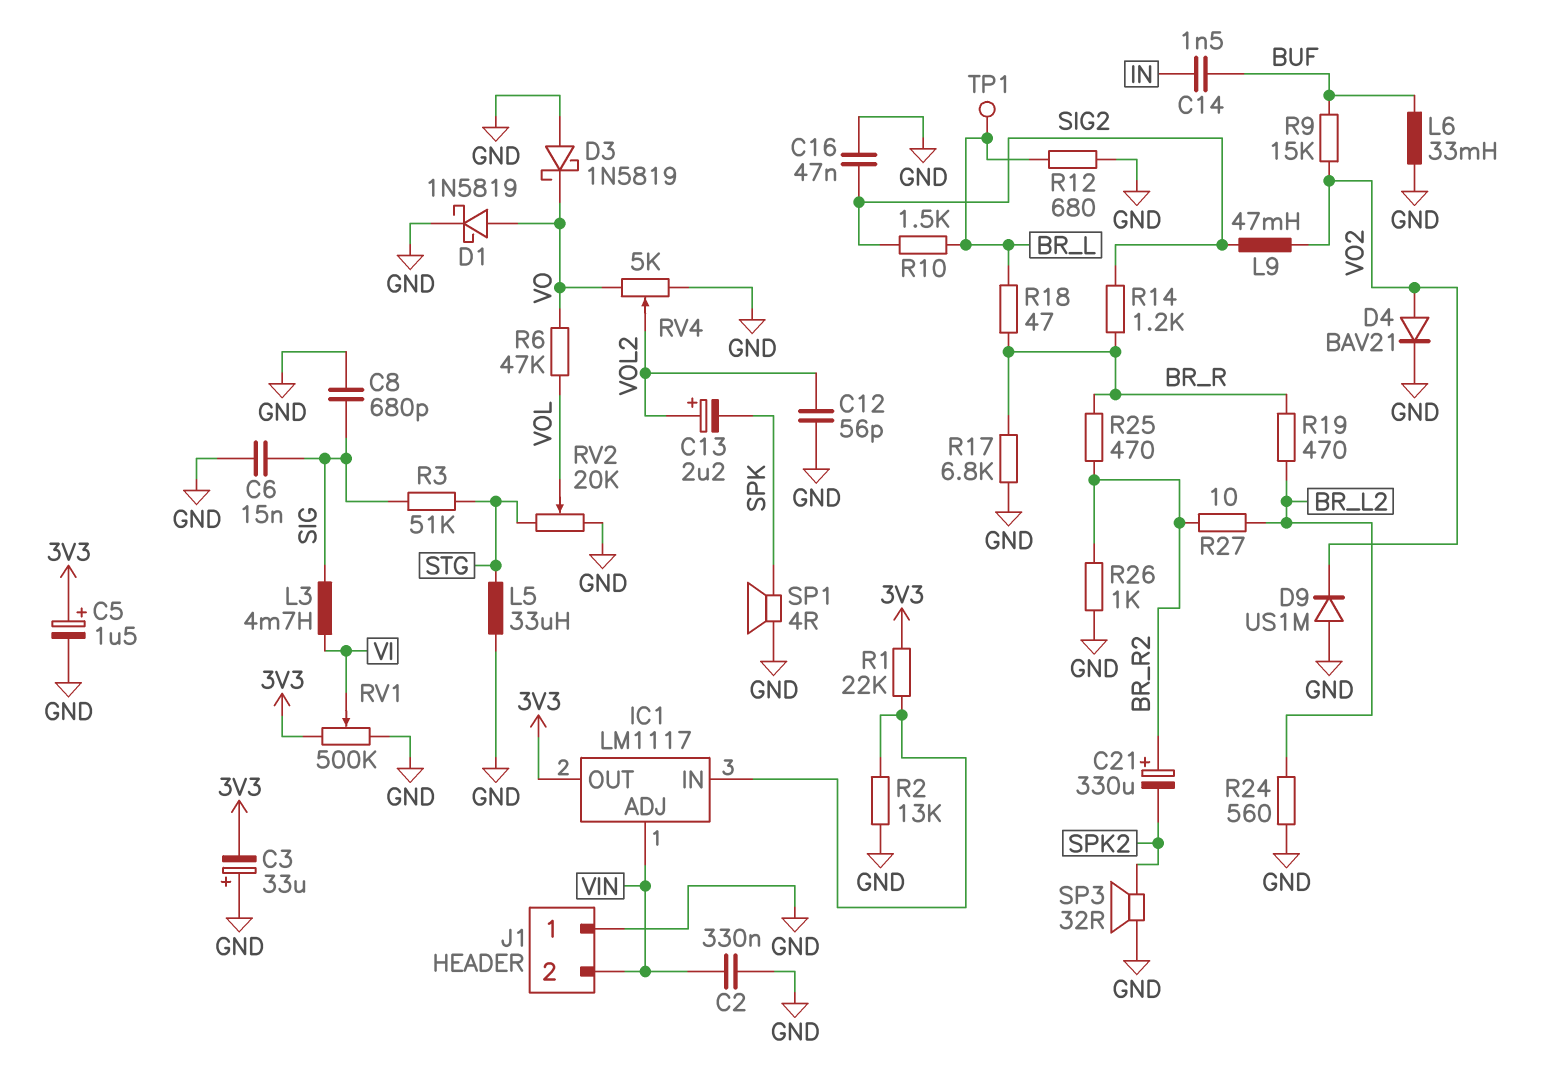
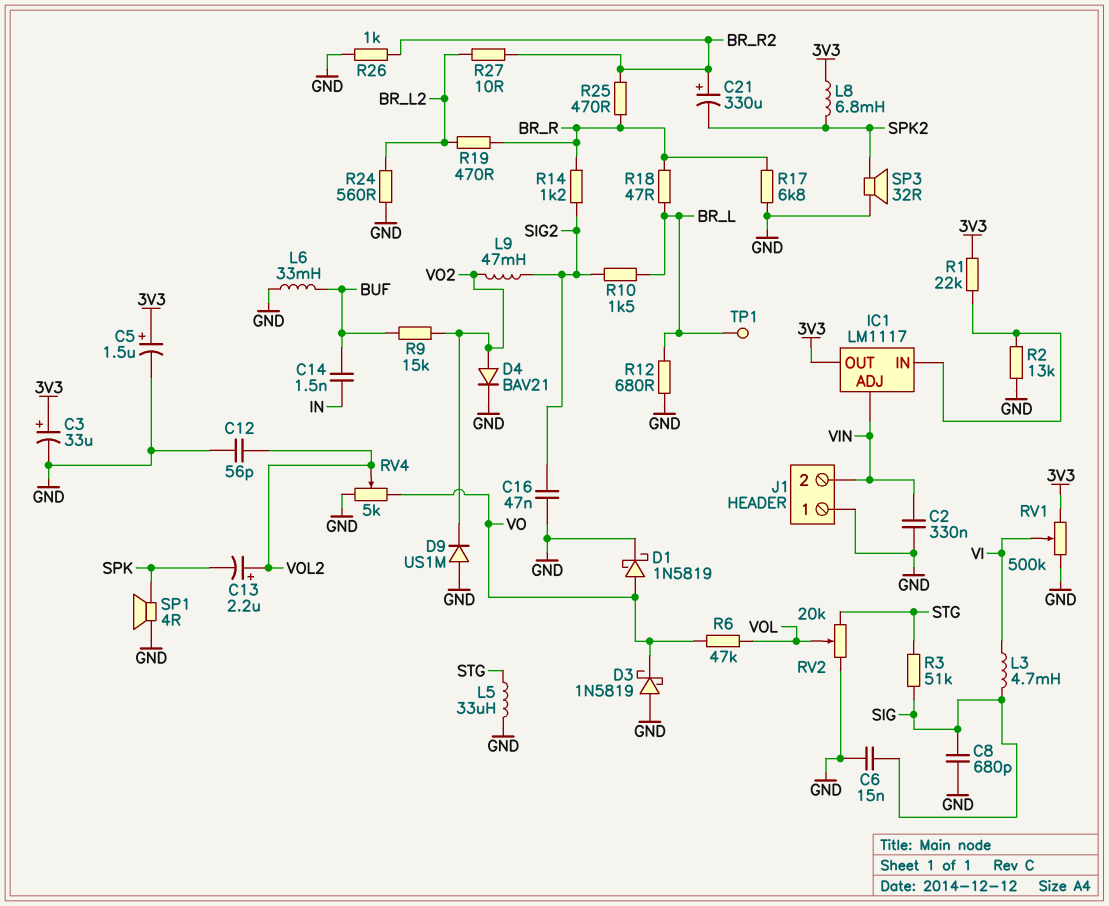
C3: 33uF (plus GND, minus 3V3) -> 33uF (plus 3V3, minus GND)
L8: none -> 6.8mH (3V3, SPK2)

